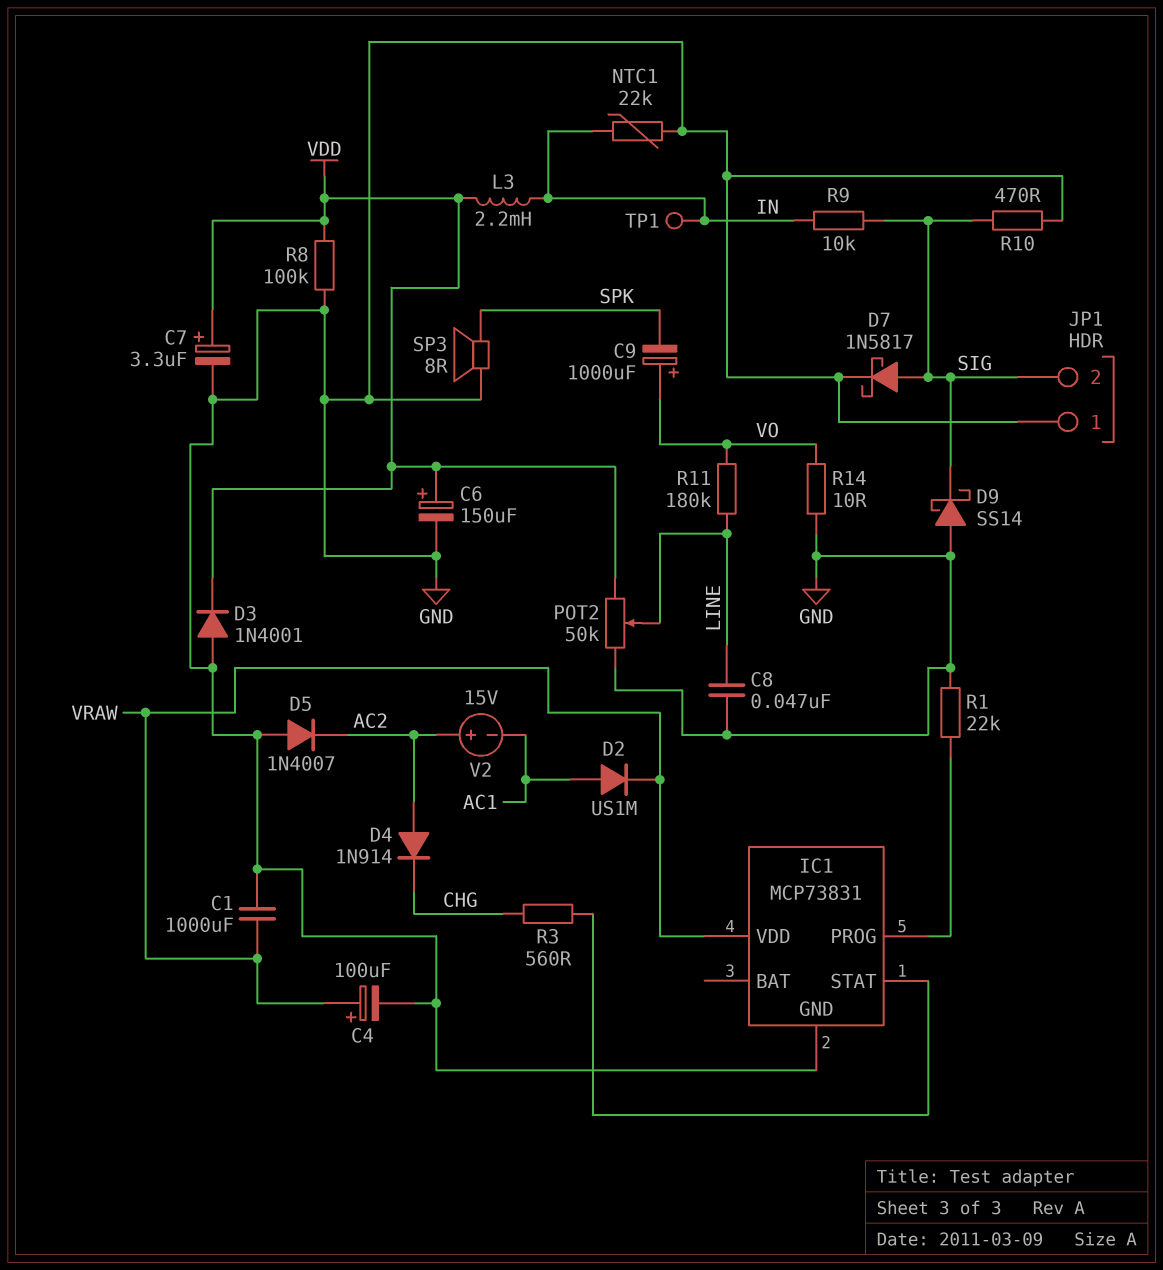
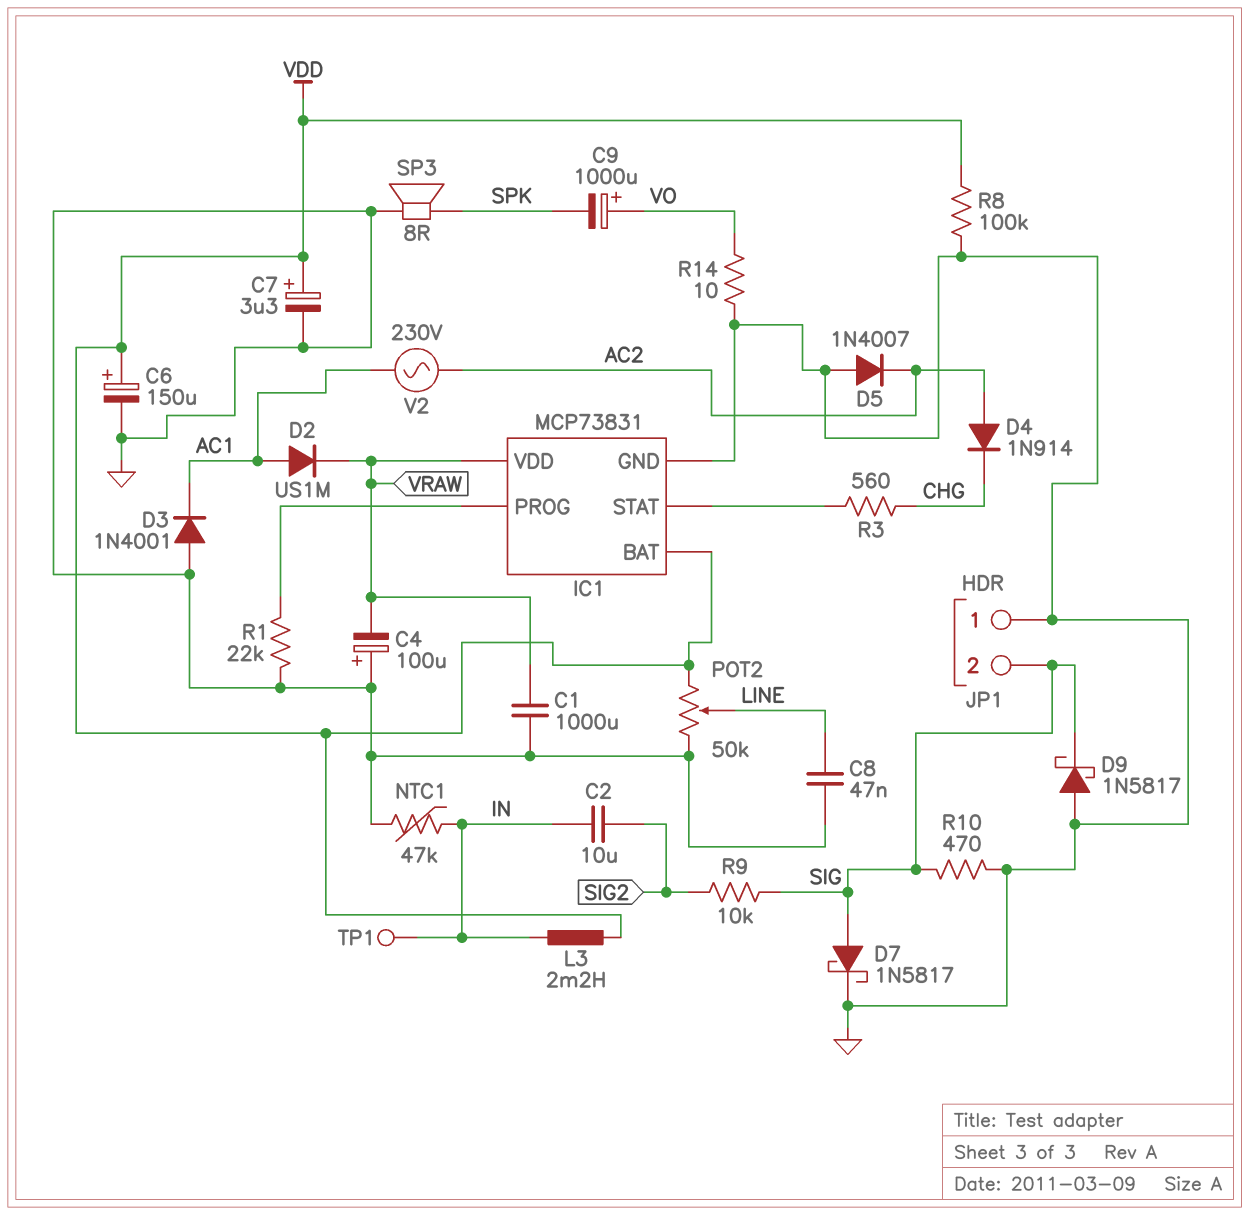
C2: none -> 10uF (IN, SIG2)
C4: 100uF (plus VRAW, minus GND) -> 100uF (plus GND, minus VRAW)
D3: diode 1N4001 (A GND, K VDD) -> diode 1N4001 (A GND, K AC1)
D9: schottky SS14 (A GND, K SIG) -> schottky 1N5817 (A GND, K SIG)
IC1 pin BAT: none -> VDD
NTC1: 22k (GND, IN) -> 47k (GND, IN)
R9: 10k (IN, SIG) -> 10k (SIG, SIG2)
R11: 180k (LINE, VO) -> none
V2: 15V (plus AC2, minus AC1) -> AC 230V (AC1, AC2)

